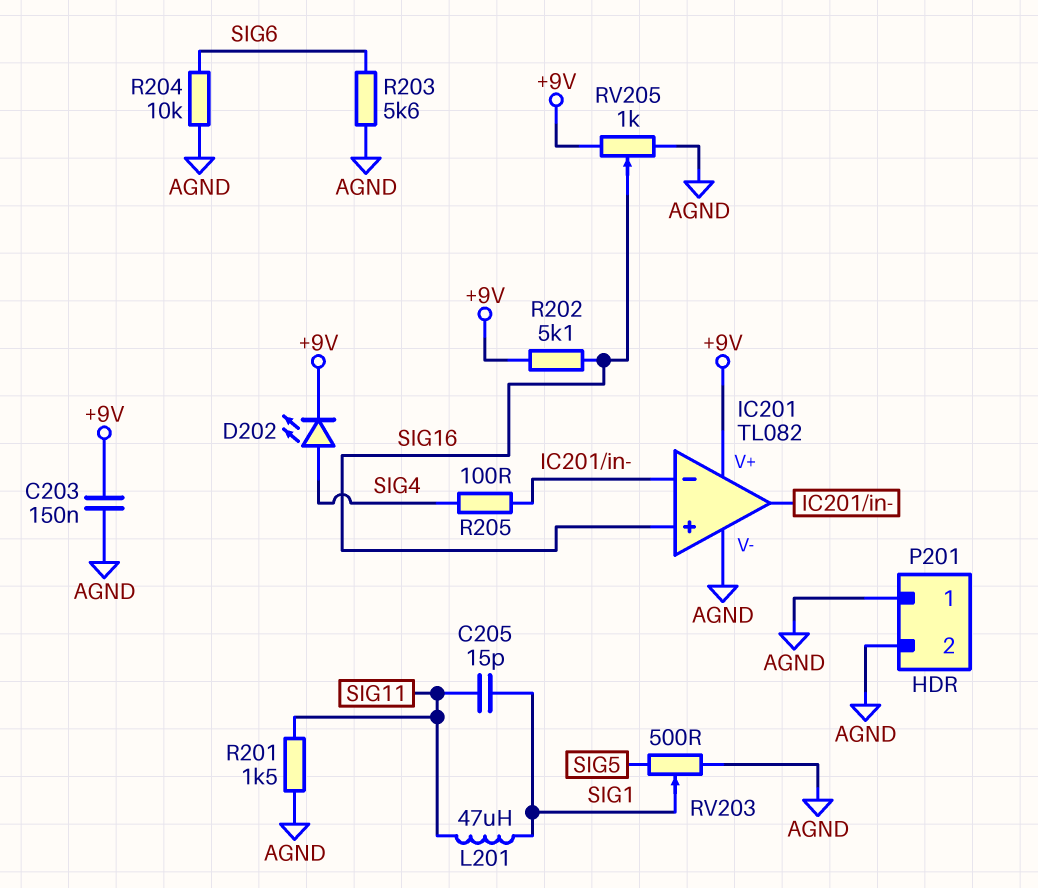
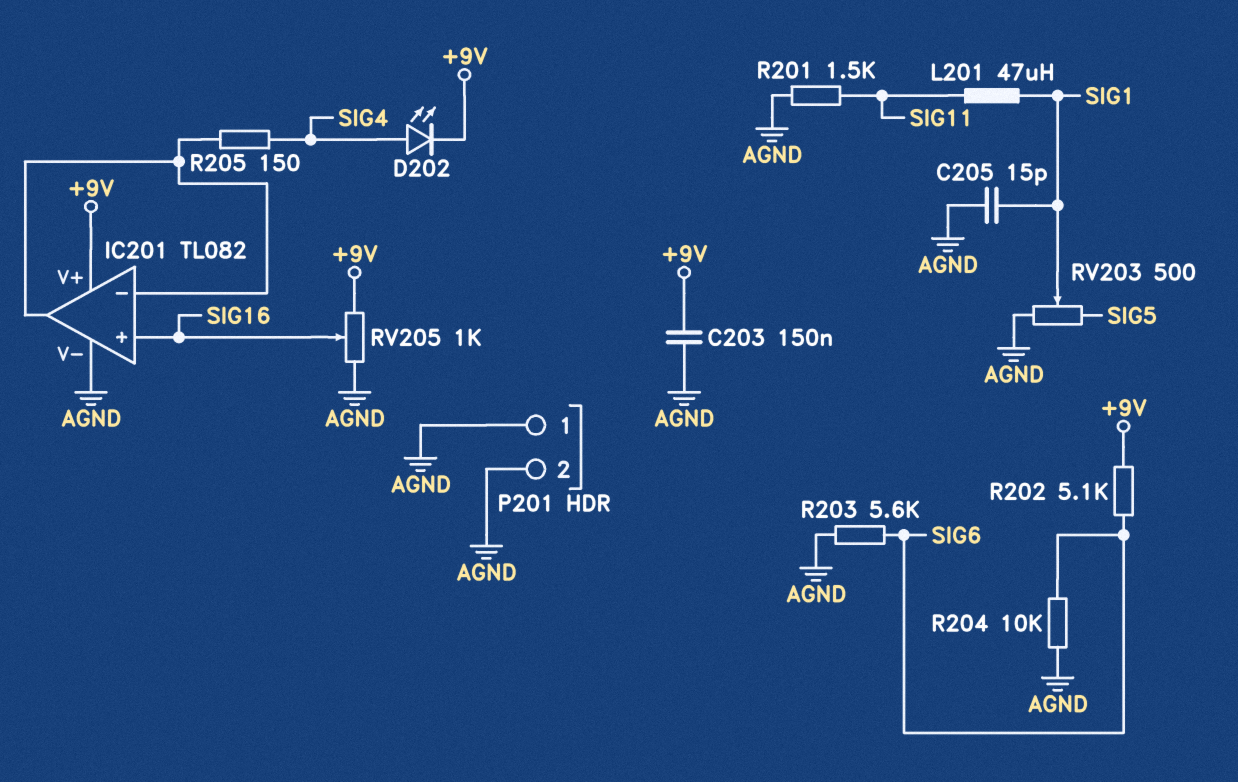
C205: 15pF (SIG1, SIG11) -> 15pF (AGND, SIG1)
R202: 5.1k (+9V, SIG16) -> 5.1k (+9V, SIG6)
R205: 100 (IC201/in-, SIG4) -> 150 (IC201/in-, SIG4)

